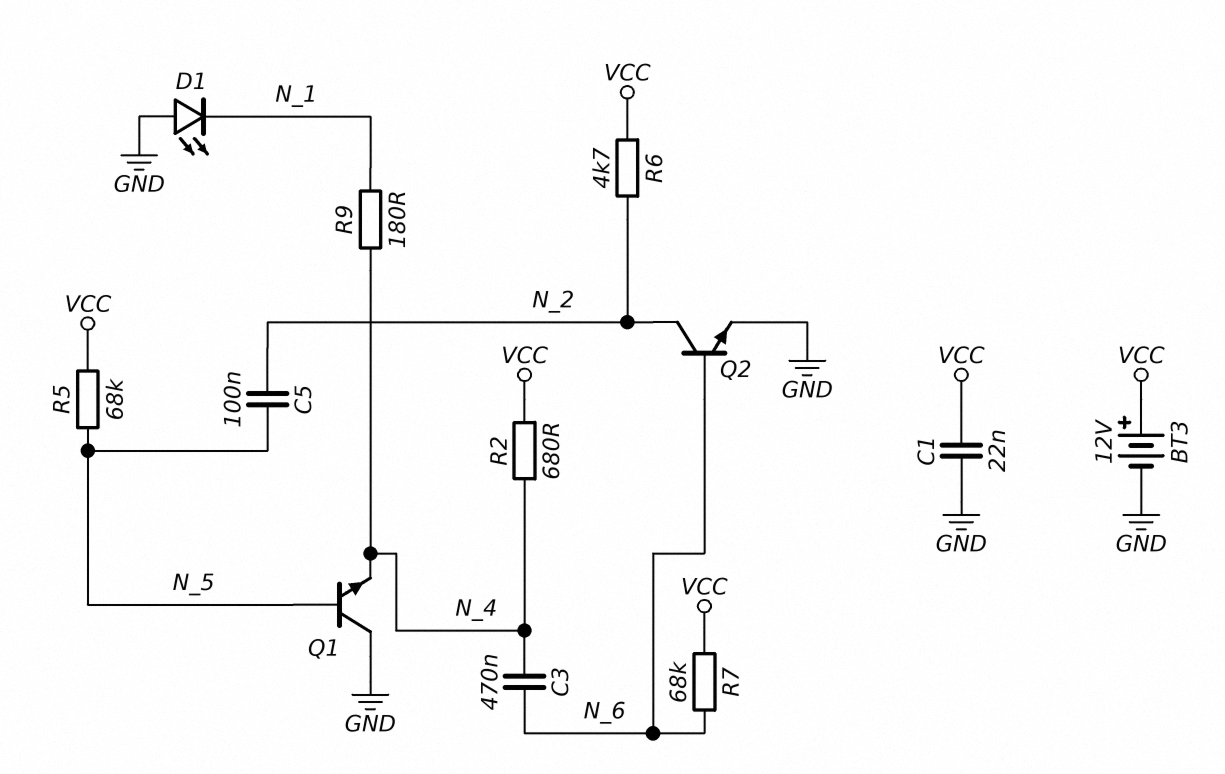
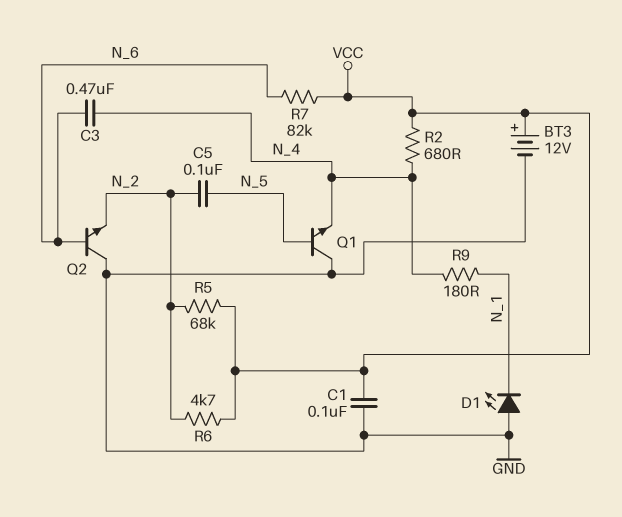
C1: 22nF (GND, VCC) -> 100nF (GND, VCC)
Q2: NPN (B N_6, C N_2, E GND) -> NPN (B N_6, C GND, E N_2)
R5: 68k (N_5, VCC) -> 68k (N_2, VCC)
R7: 68k (N_6, VCC) -> 82k (N_6, VCC)

